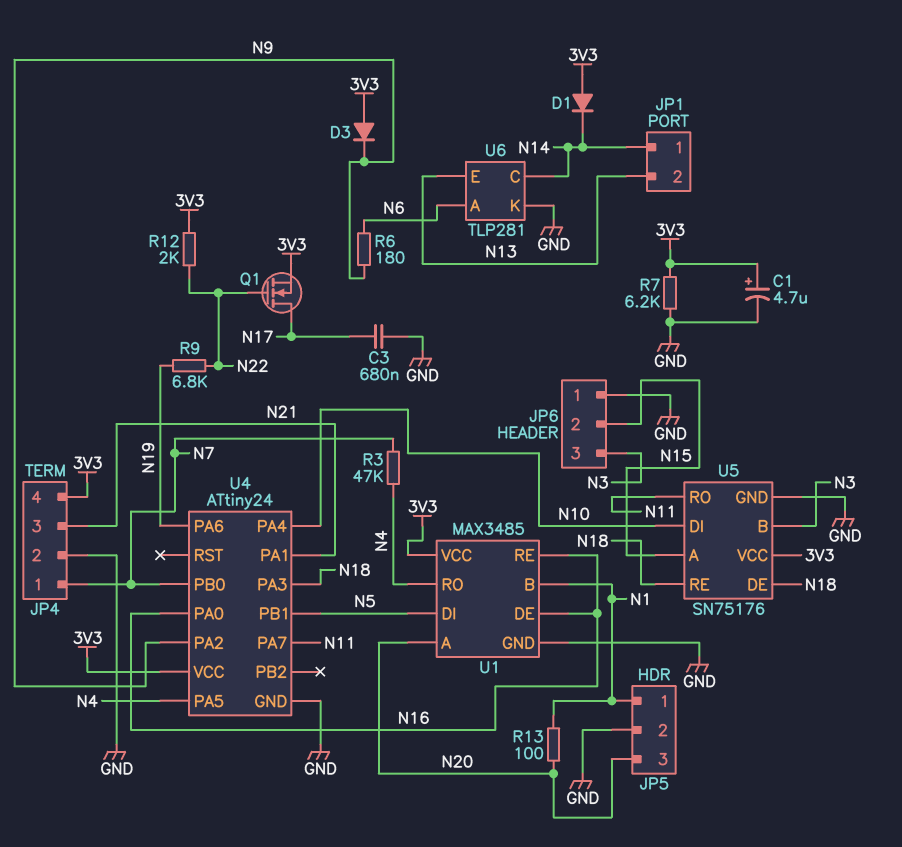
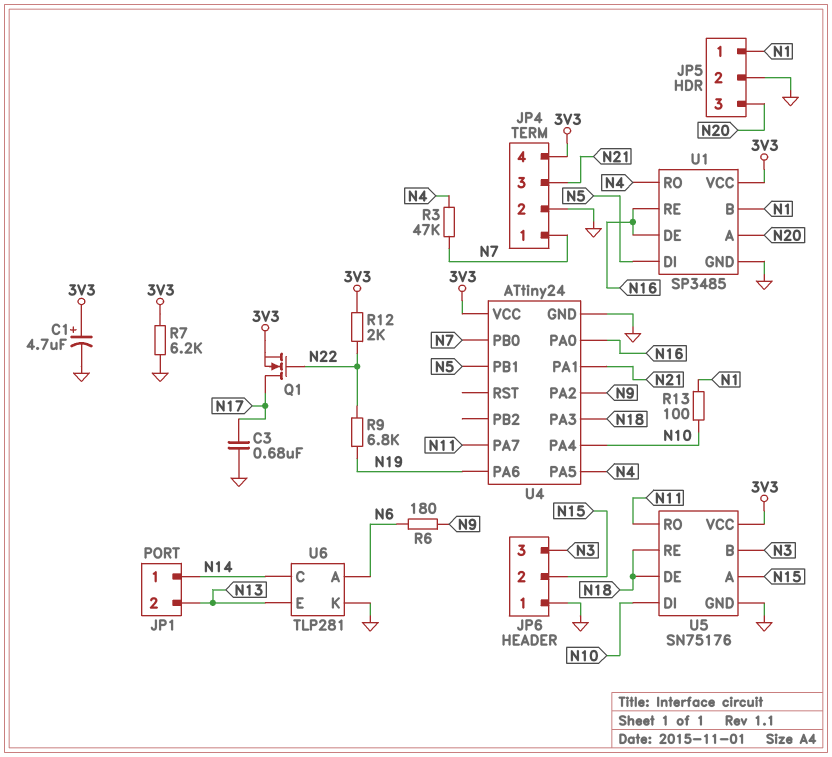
D1: diode (A 3V3, K N14) -> none
D3: diode (A 3V3, K N9) -> none
R13: 100 (N1, N20) -> 100 (N1, N10)
U1: MAX3485 -> SP3485

